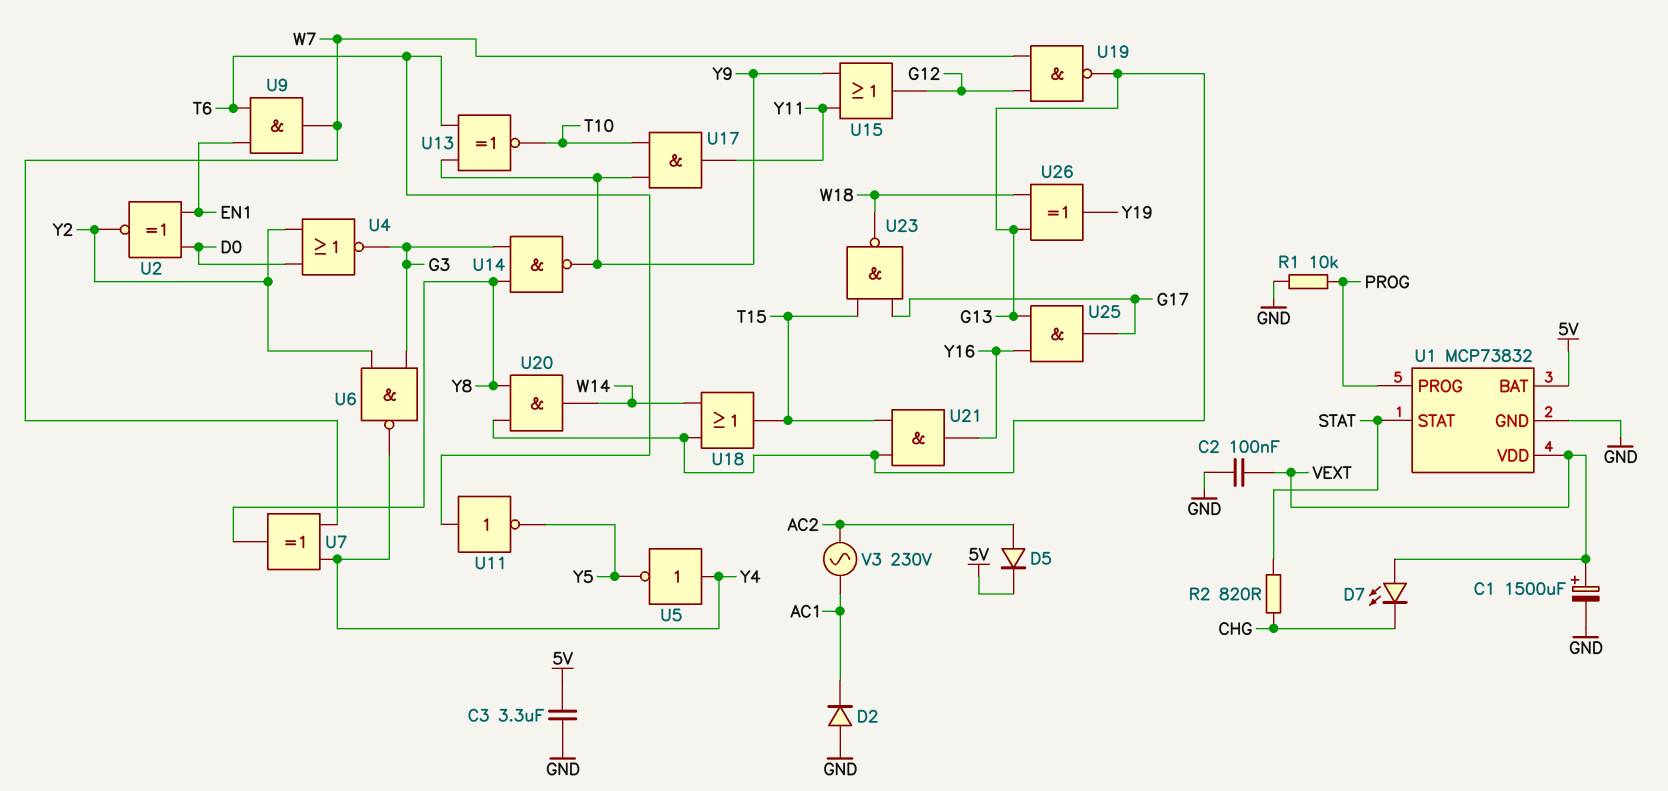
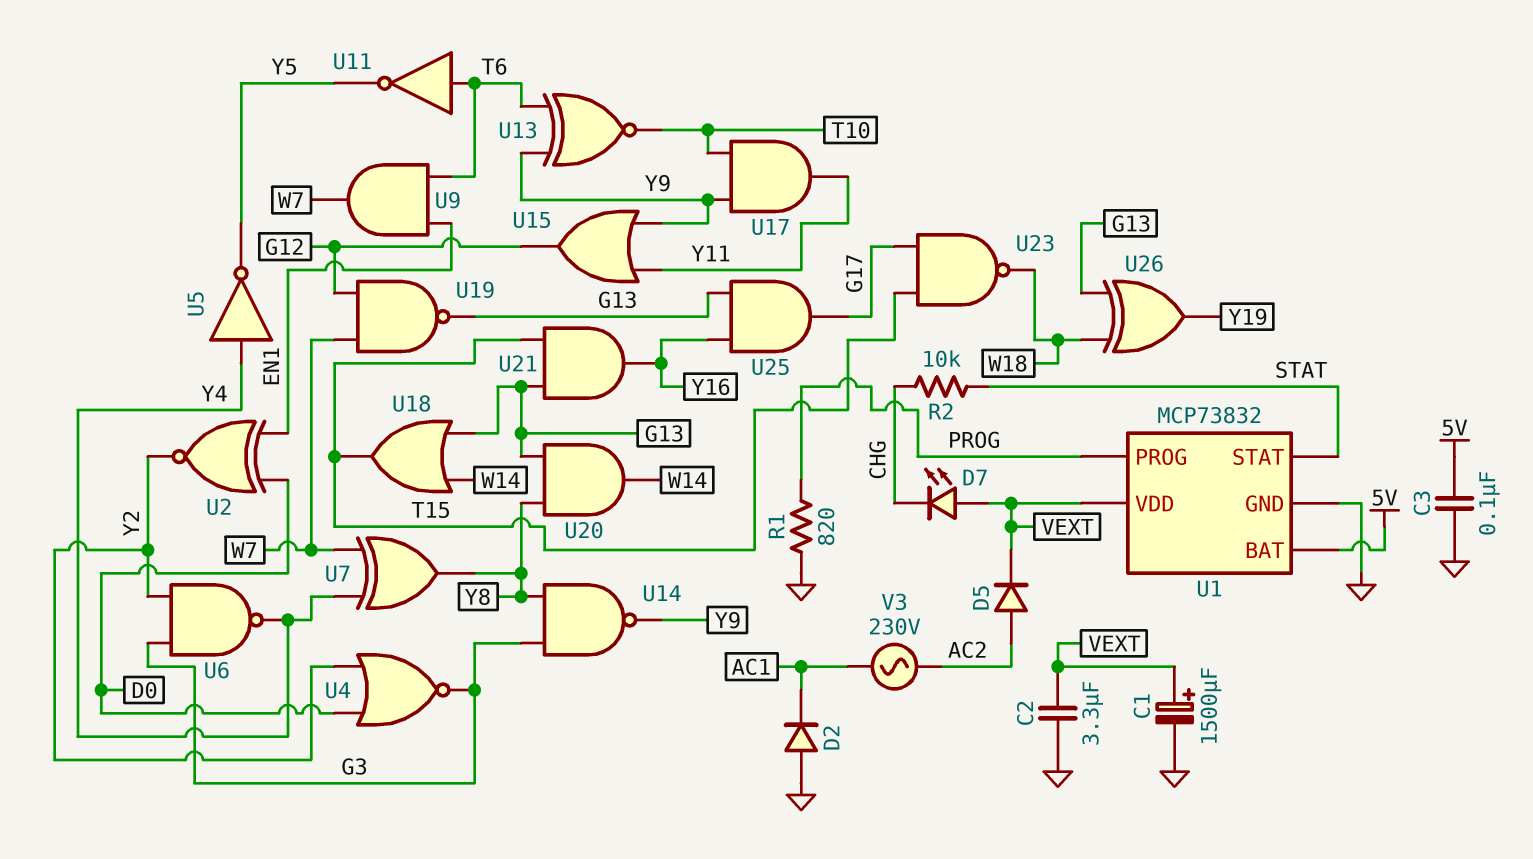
C2: 100nF (GND, VEXT) -> 3.3uF (GND, VEXT)
C3: 3.3uF (5V, GND) -> 100nF (5V, GND)
D5: diode (A AC2, K 5V) -> diode (A AC2, K VEXT)
R1: 10k (GND, PROG) -> 820 (GND, PROG)
R2: 820 (CHG, STAT) -> 10k (CHG, STAT)

